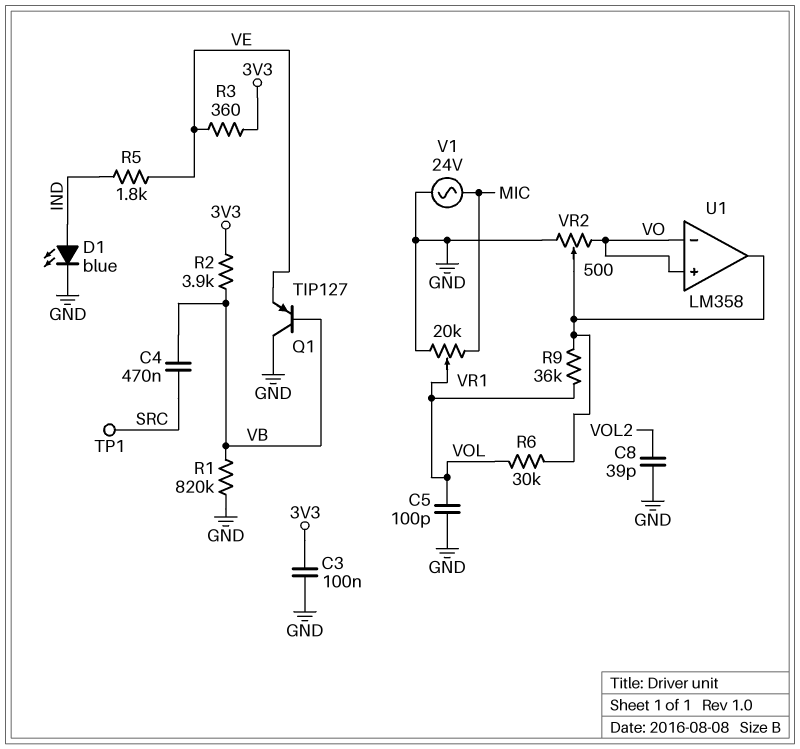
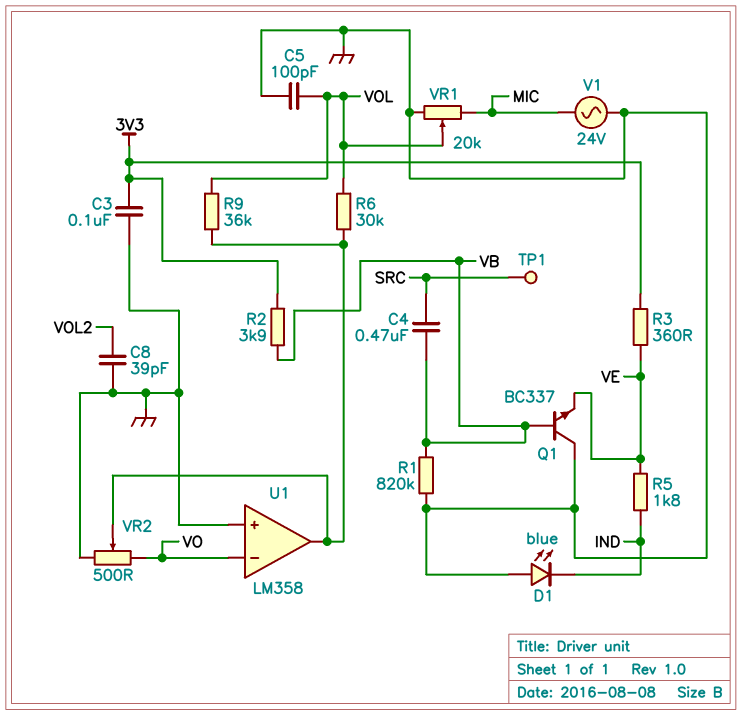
D1: LED blue (A IND, K GND) -> LED blue (A GND, K IND)
Q1: PNP TIP127 (B VB, C GND, E VE) -> NPN BC337 (B VB, C GND, E VE)
U1 pin in+: VO -> GND

